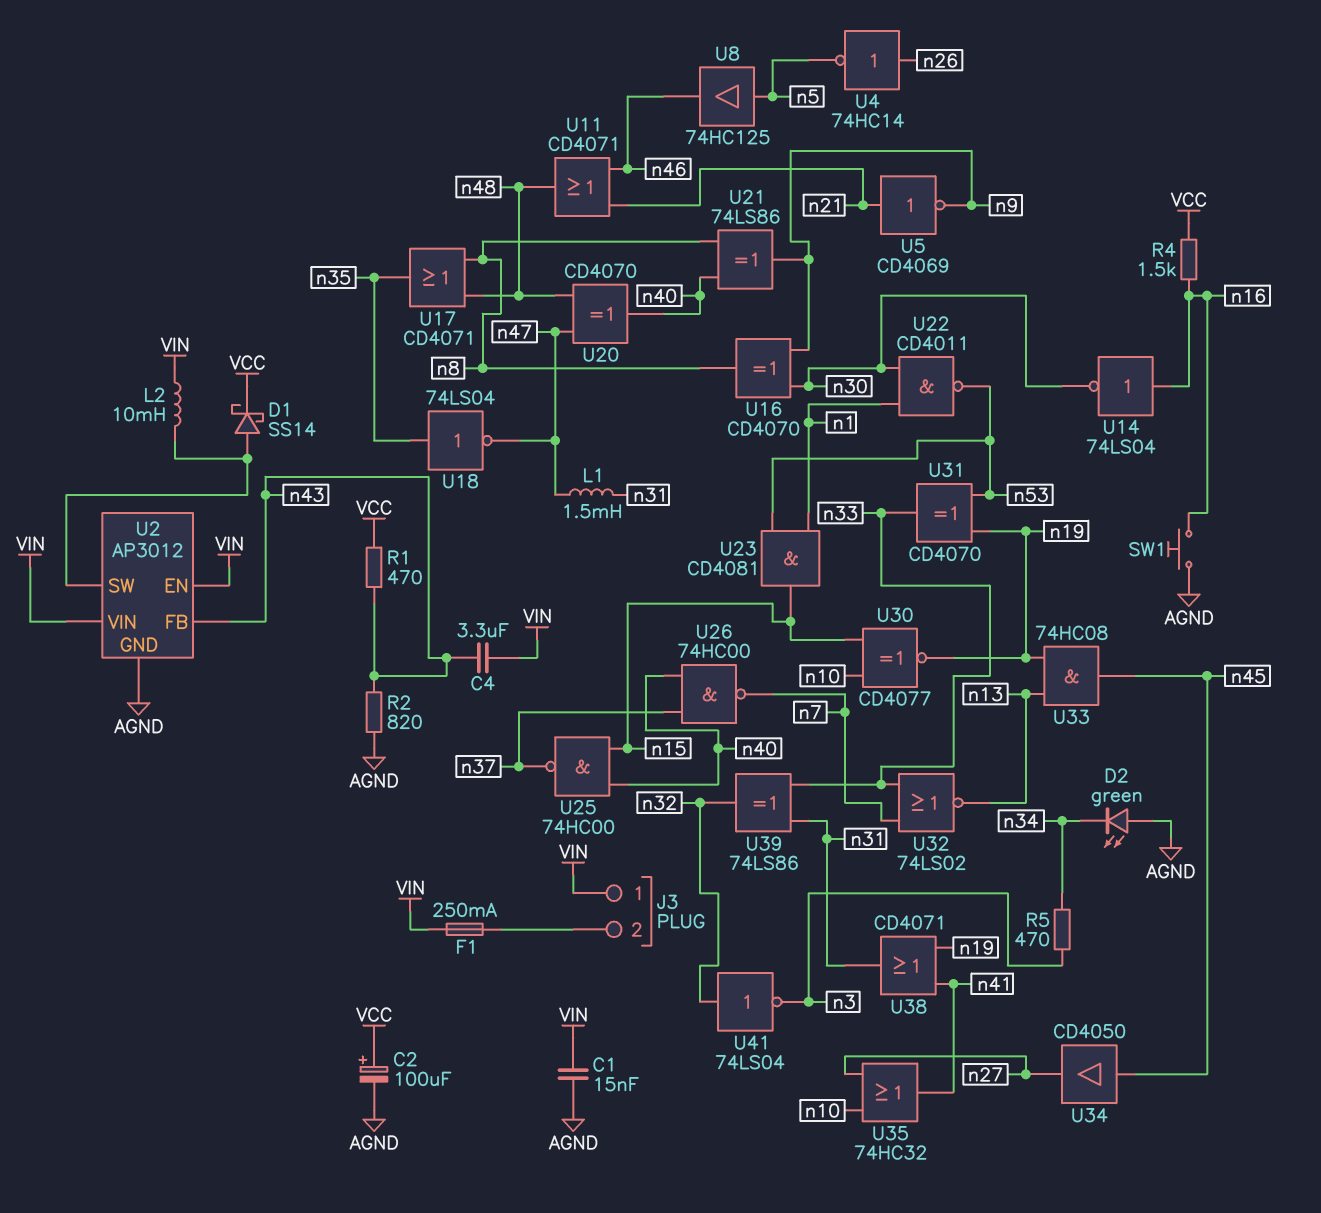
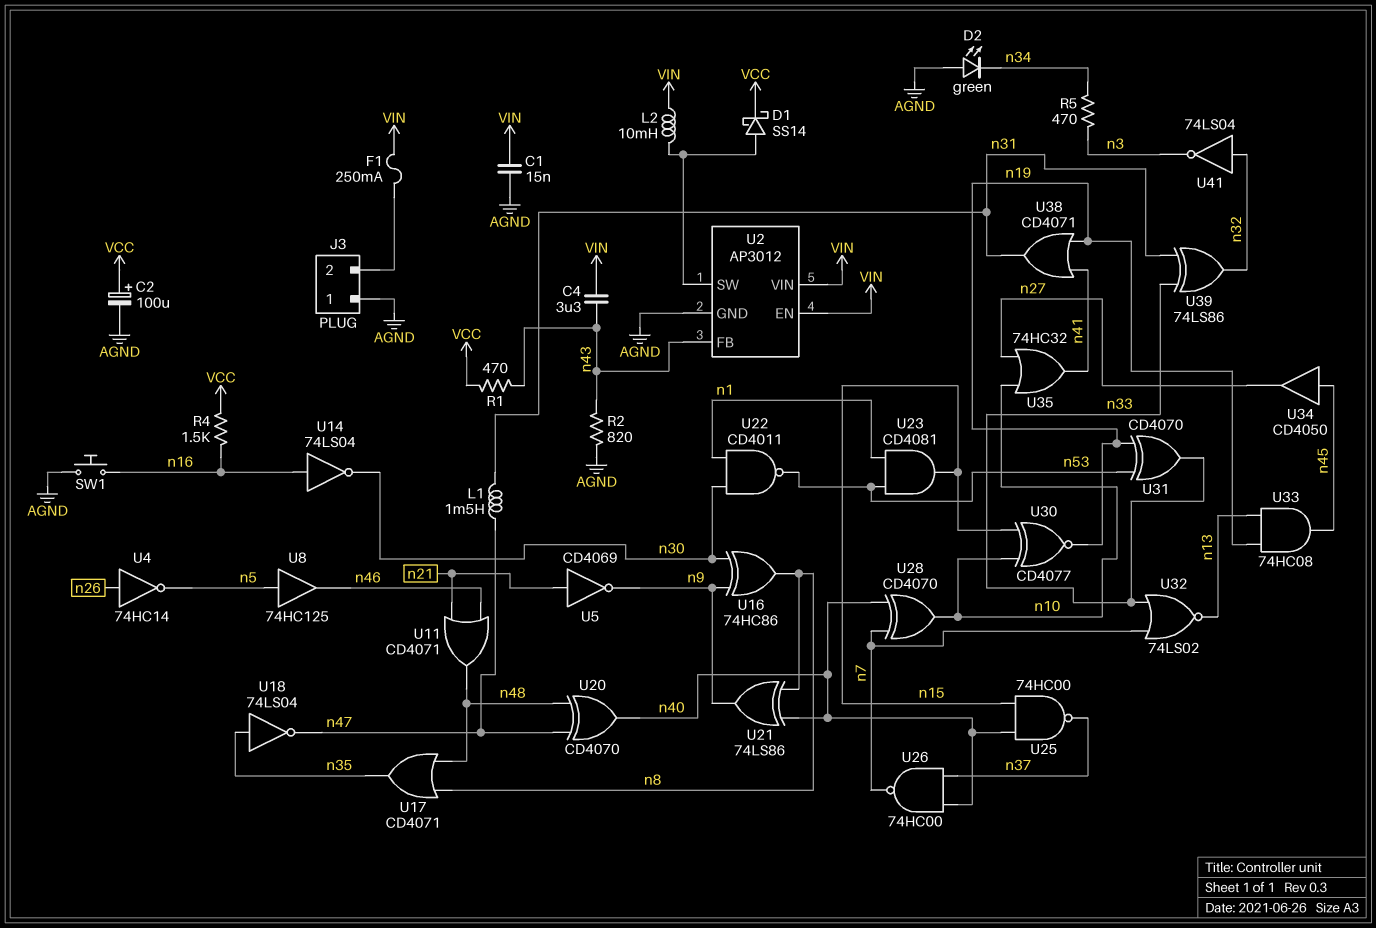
J3 pin 1: VIN -> AGND
U16: XOR CD4070 (in n9, in n30, out n8) -> XOR 74HC86 (in n9, in n30, out n8)
U28: none -> XOR CD4070 (in n7, in n40, out n10)

